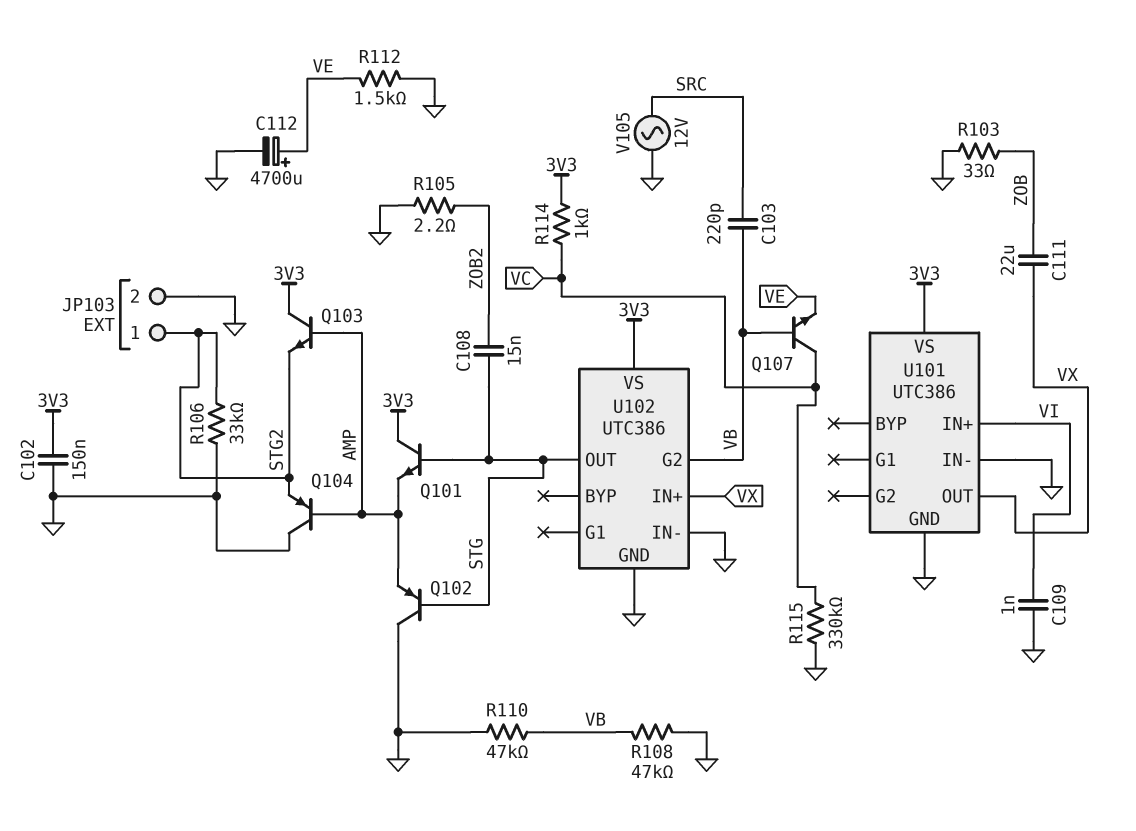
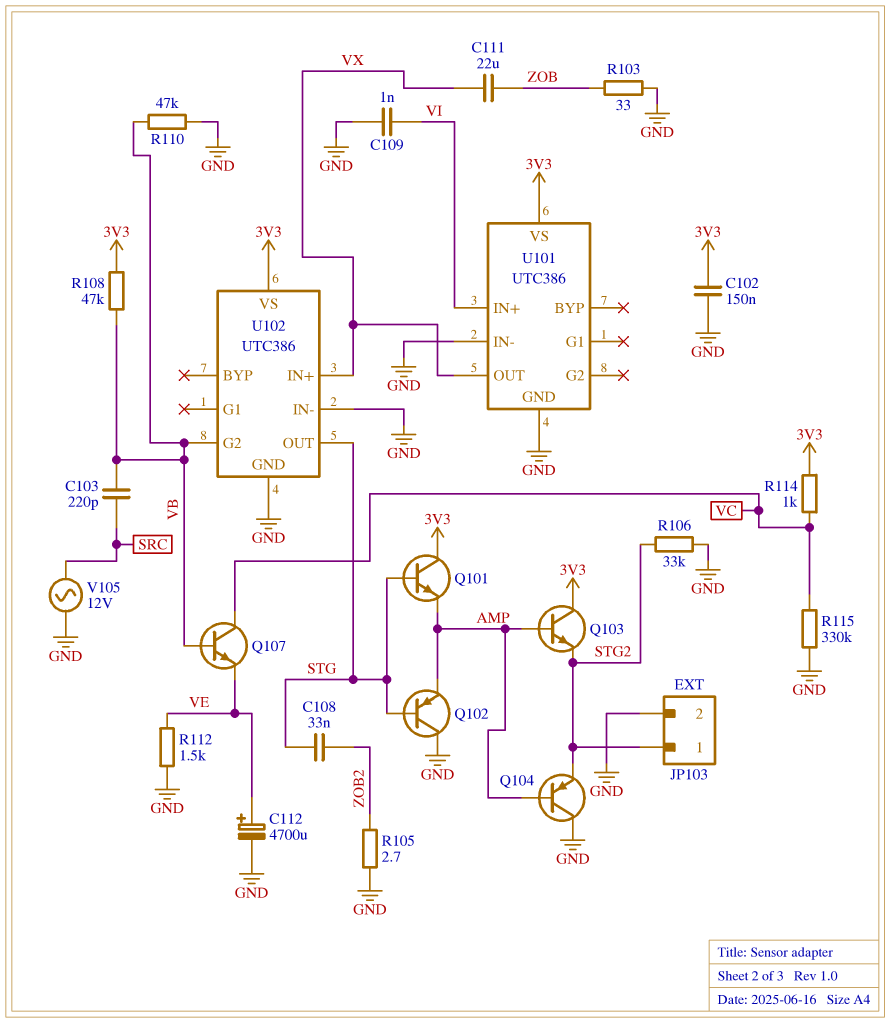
C108: 15nF (STG, ZOB2) -> 33nF (STG, ZOB2)
R105: 2.2 (GND, ZOB2) -> 2.7 (GND, ZOB2)
R108: 47k (GND, VB) -> 47k (3V3, VB)

